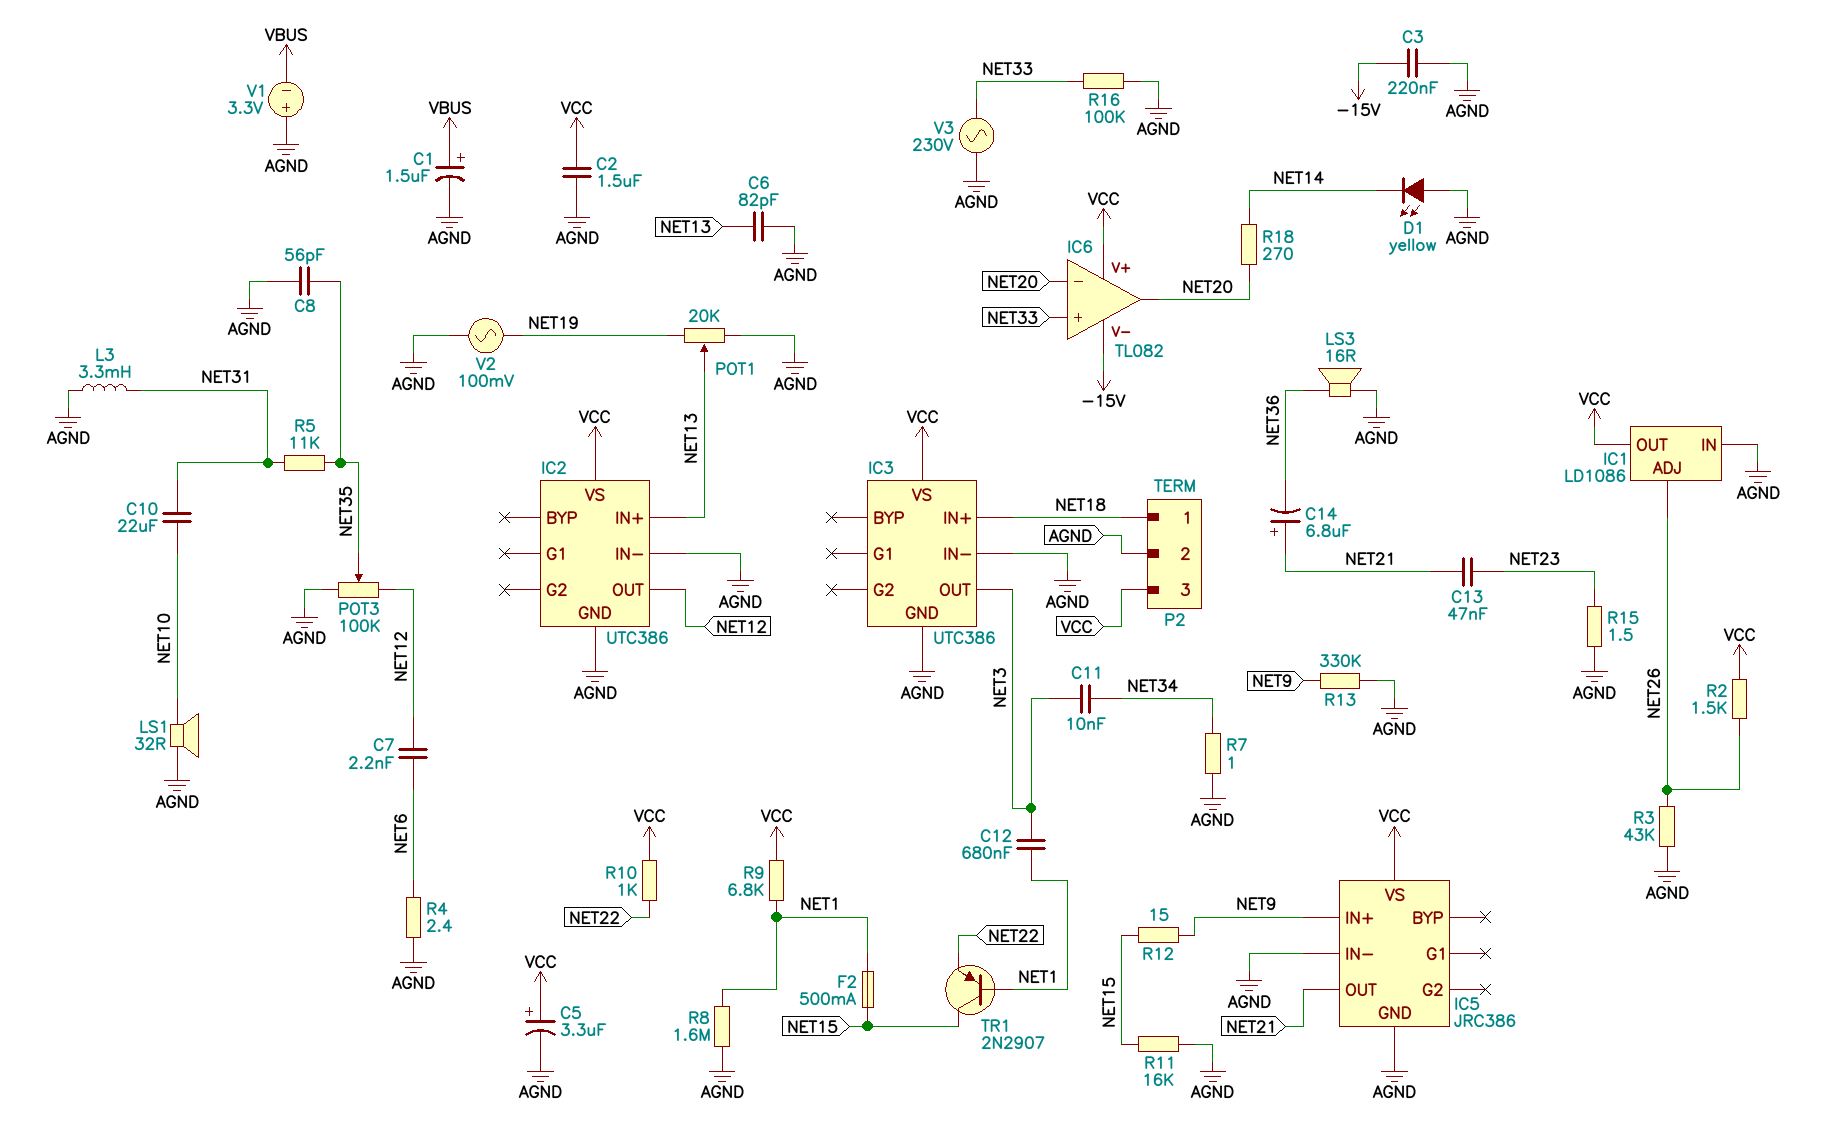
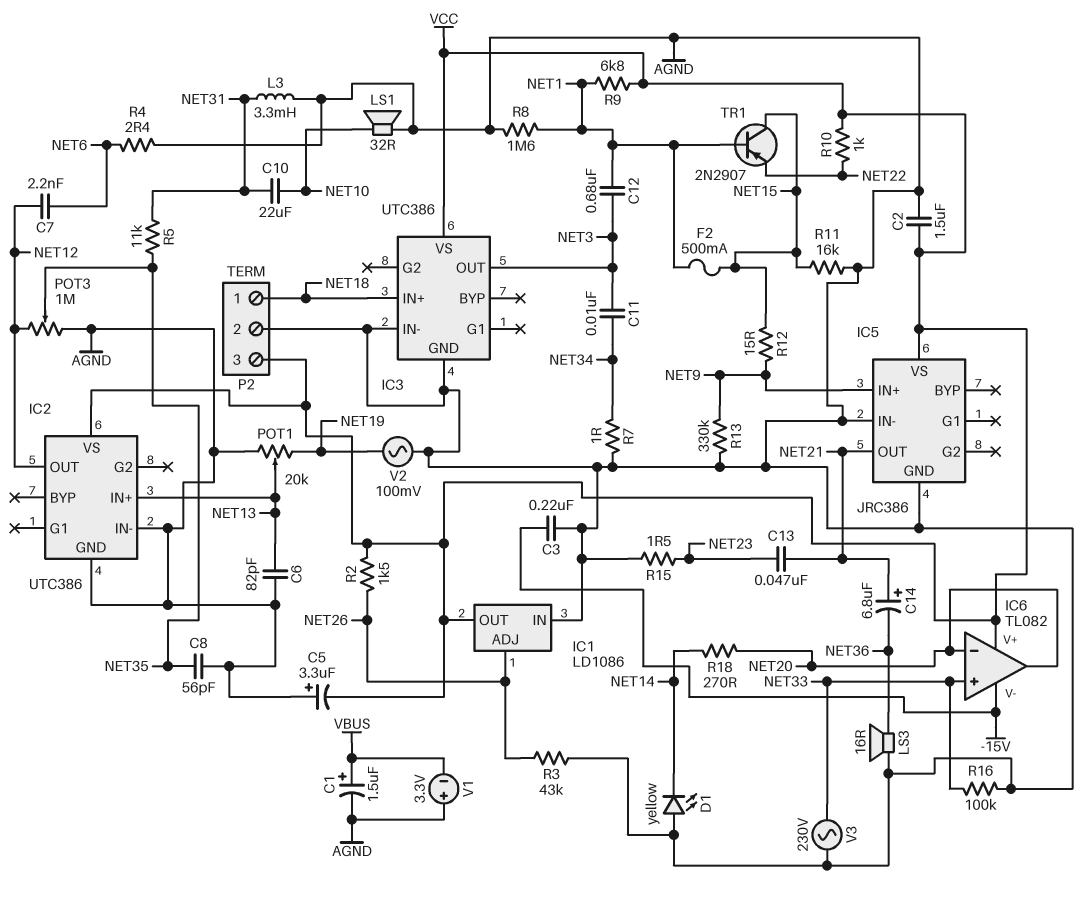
C5: 3.3uF (plus VCC, minus AGND) -> 3.3uF (plus AGND, minus VCC)
POT3: 100k (AGND, NET12, wiper NET35) -> 1M (AGND, NET12, wiper NET35)

